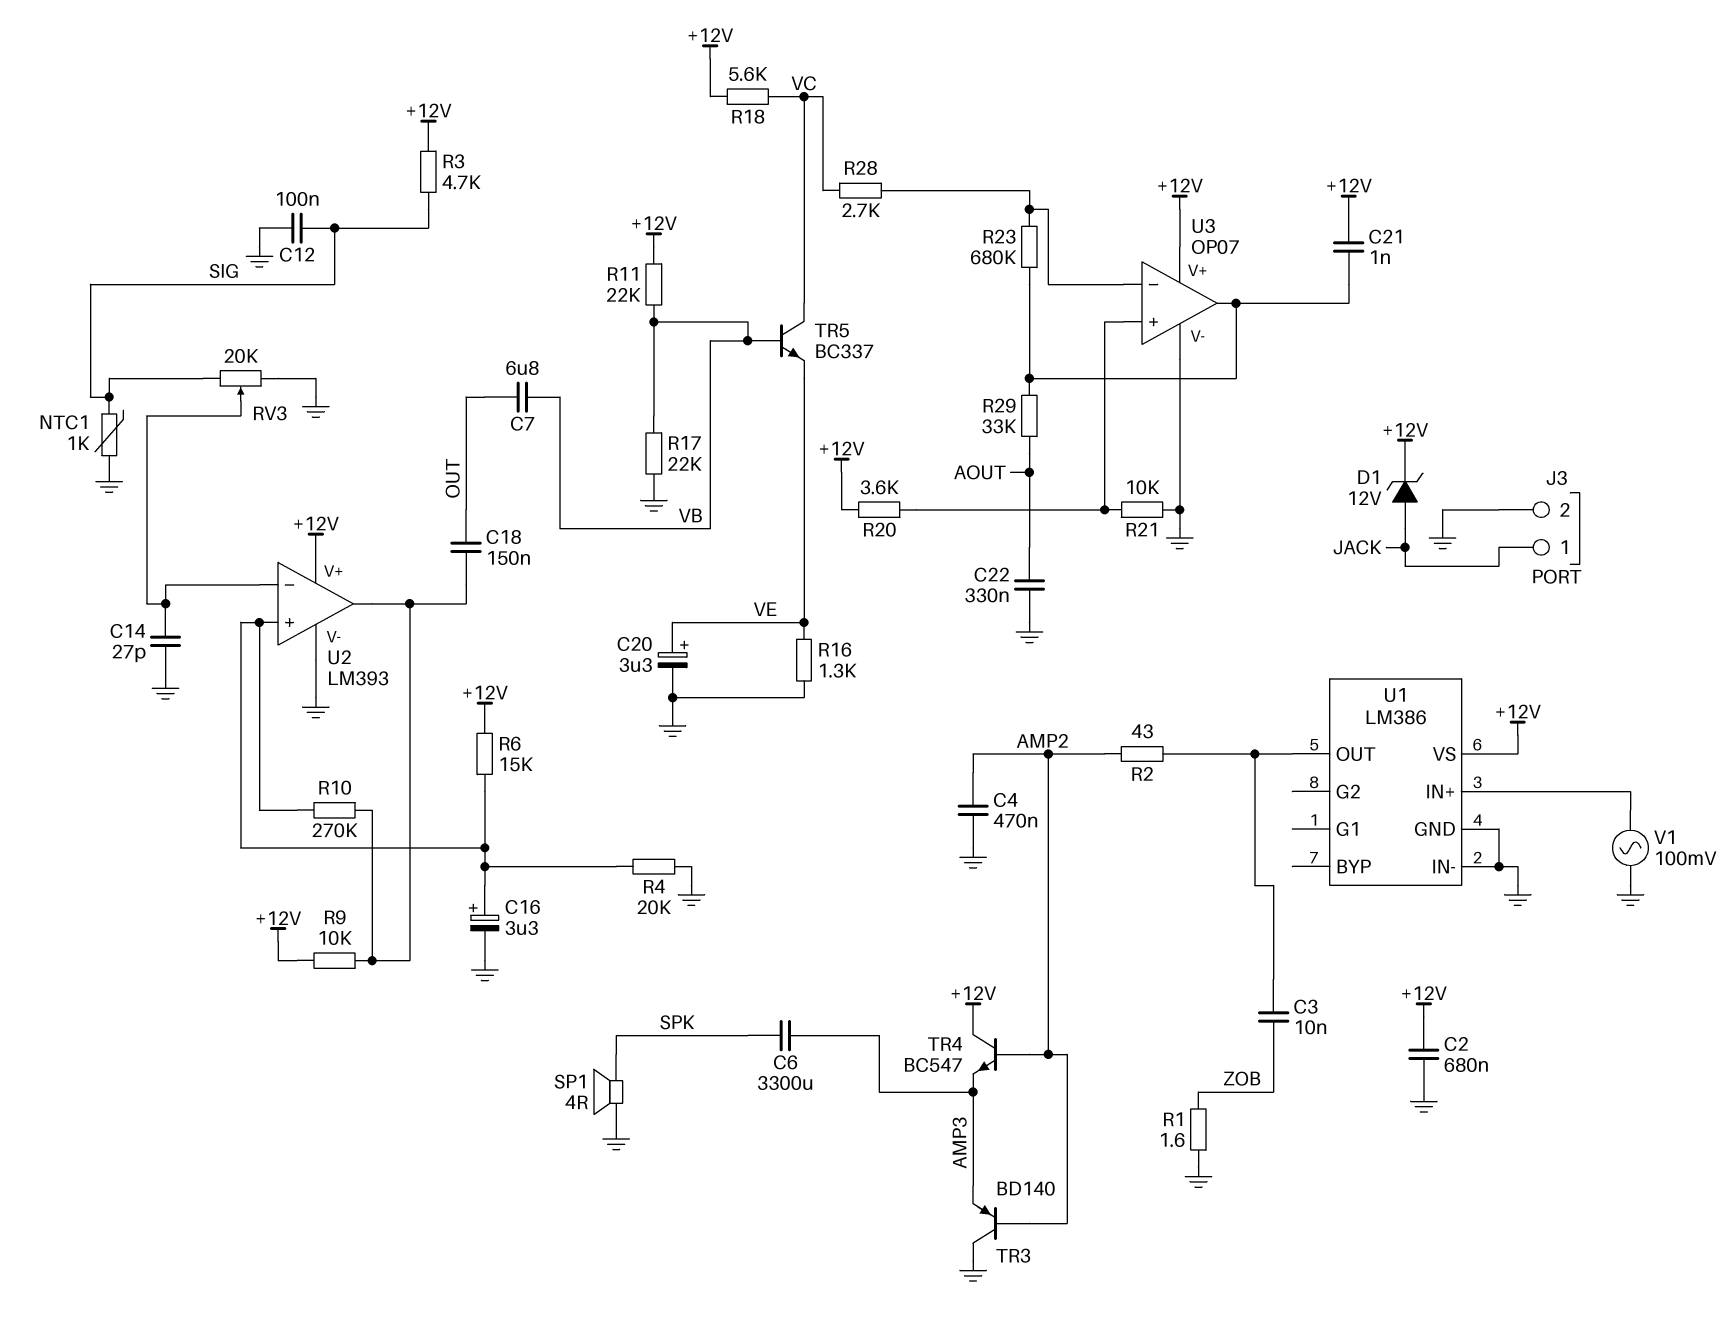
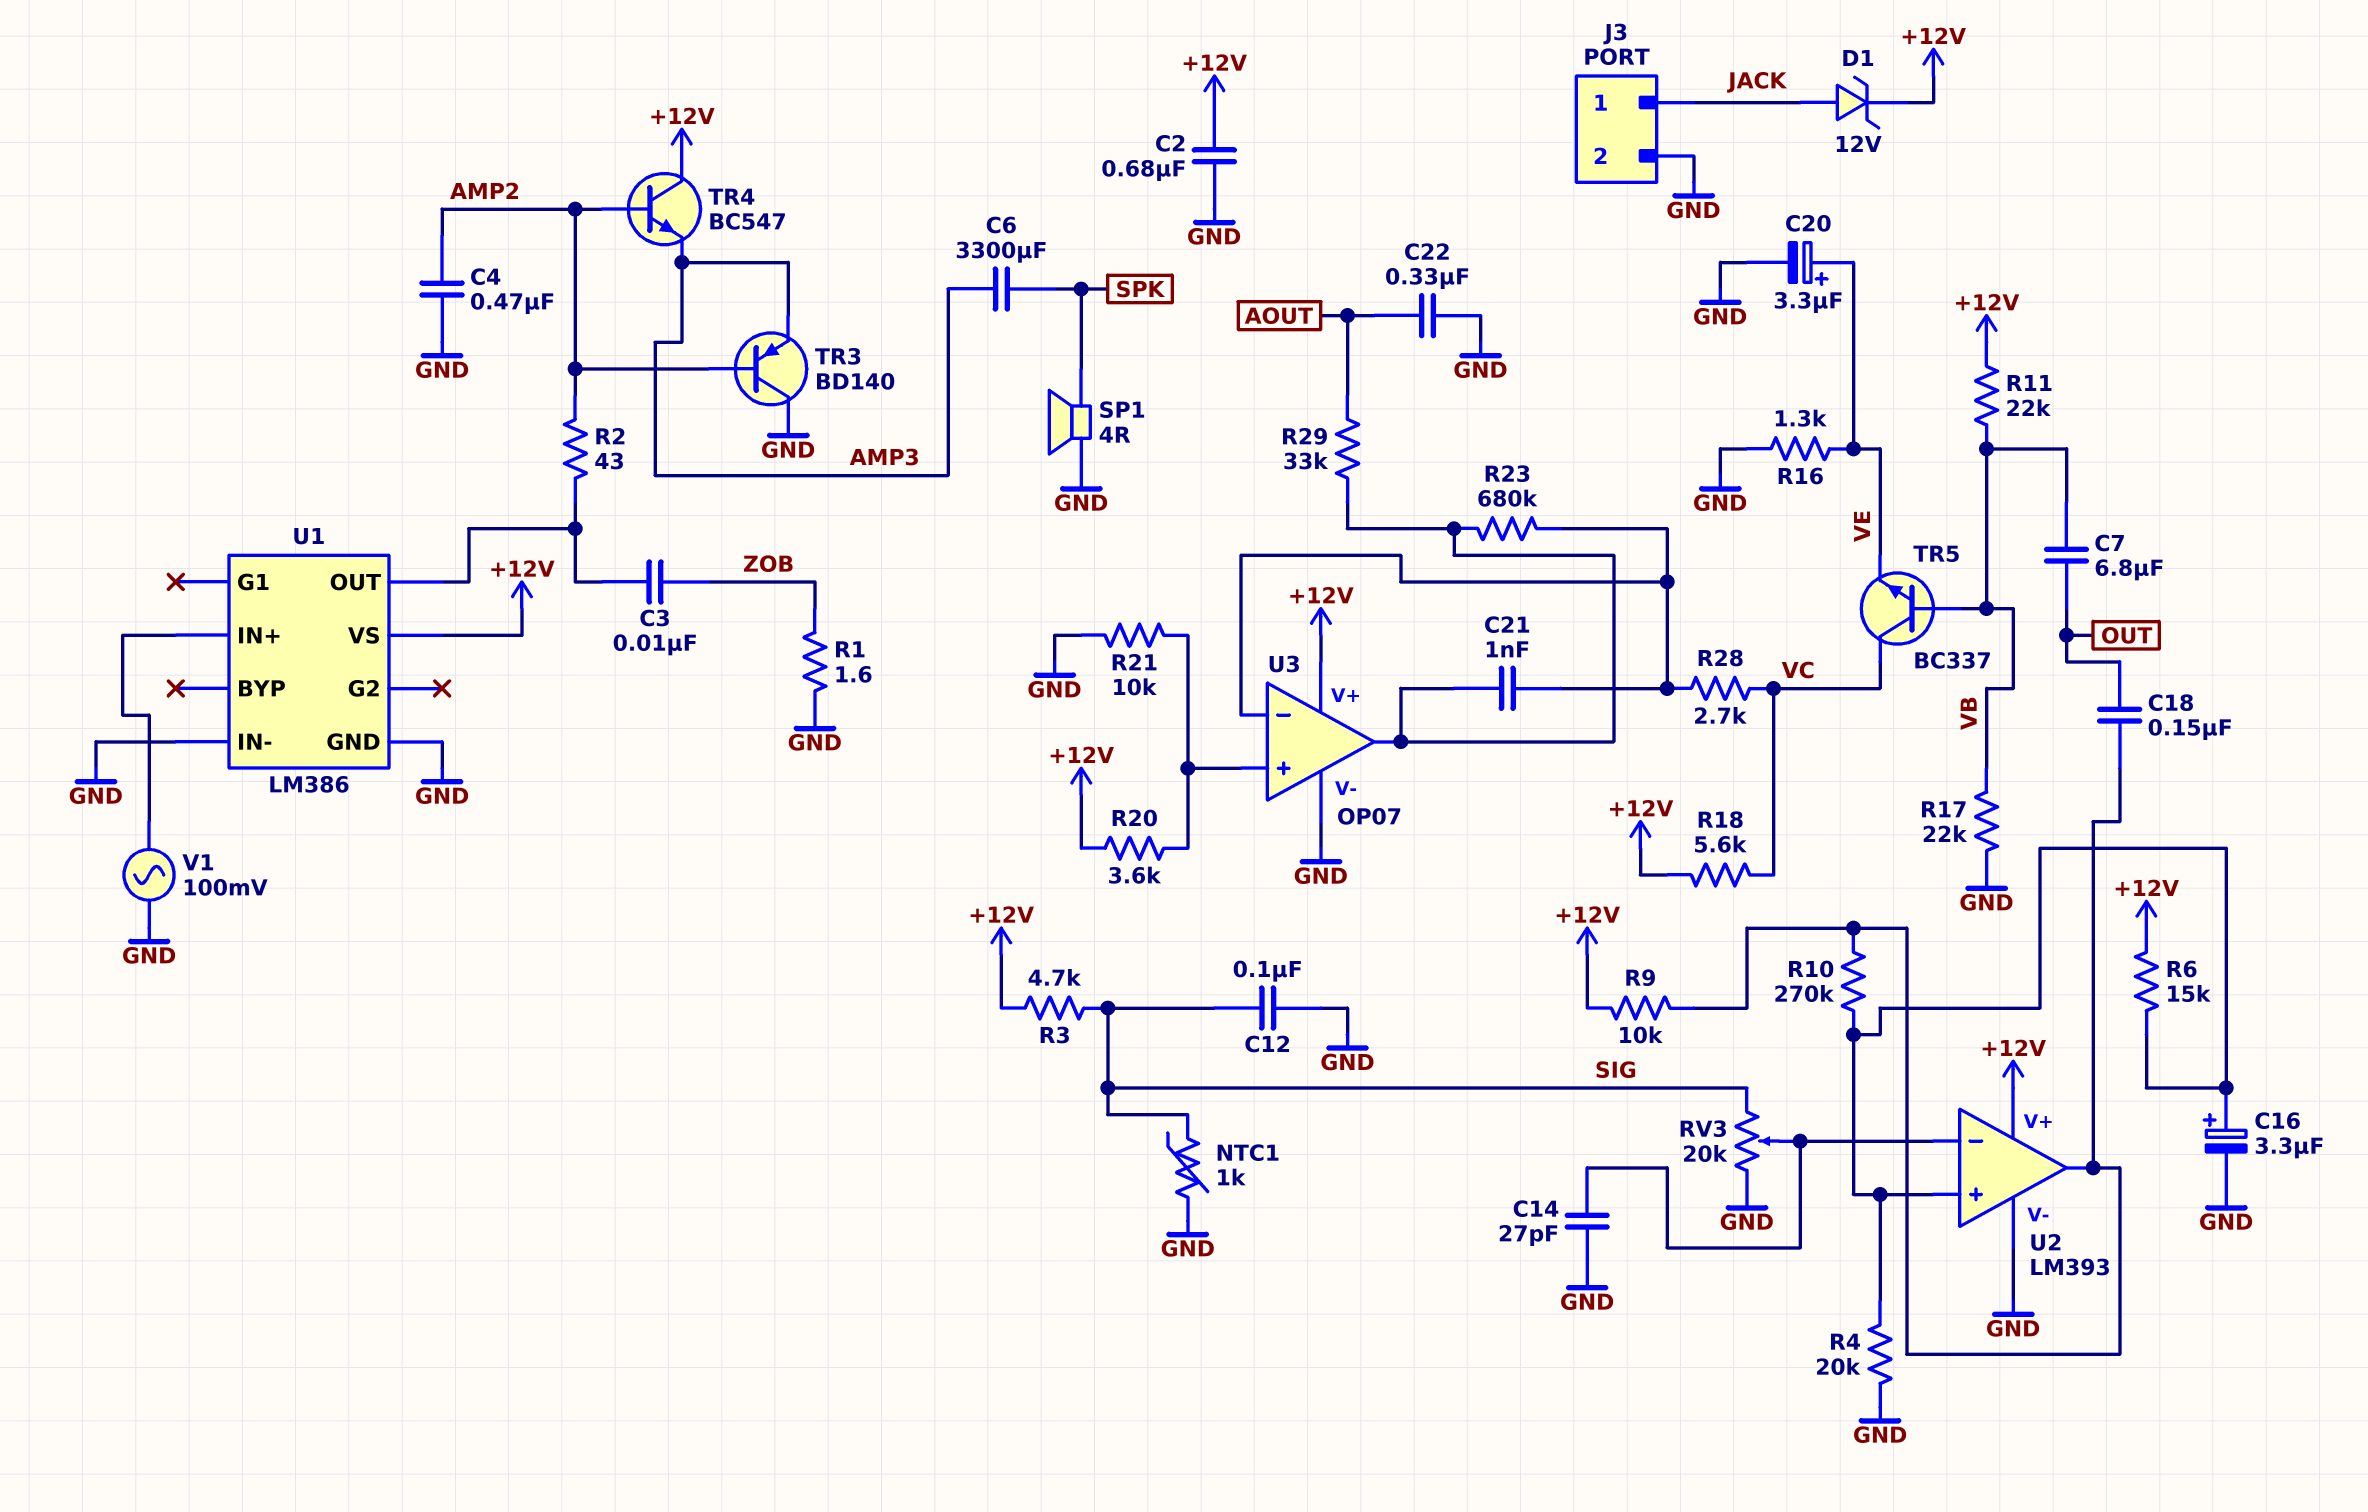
C21: 1nF (+12V, U3/out) -> 1nF (U3/in-, U3/out)

